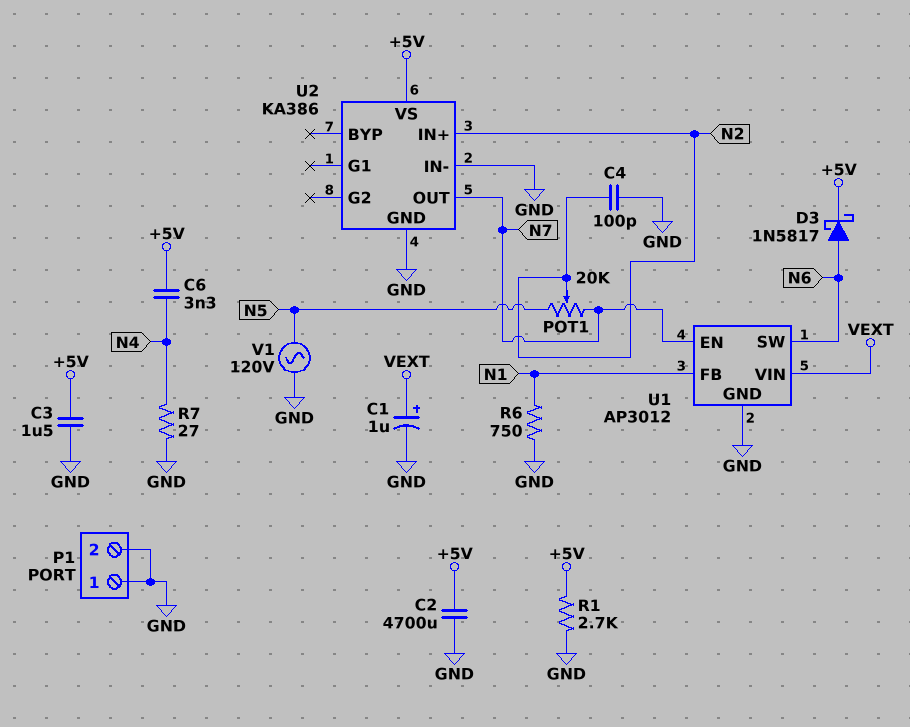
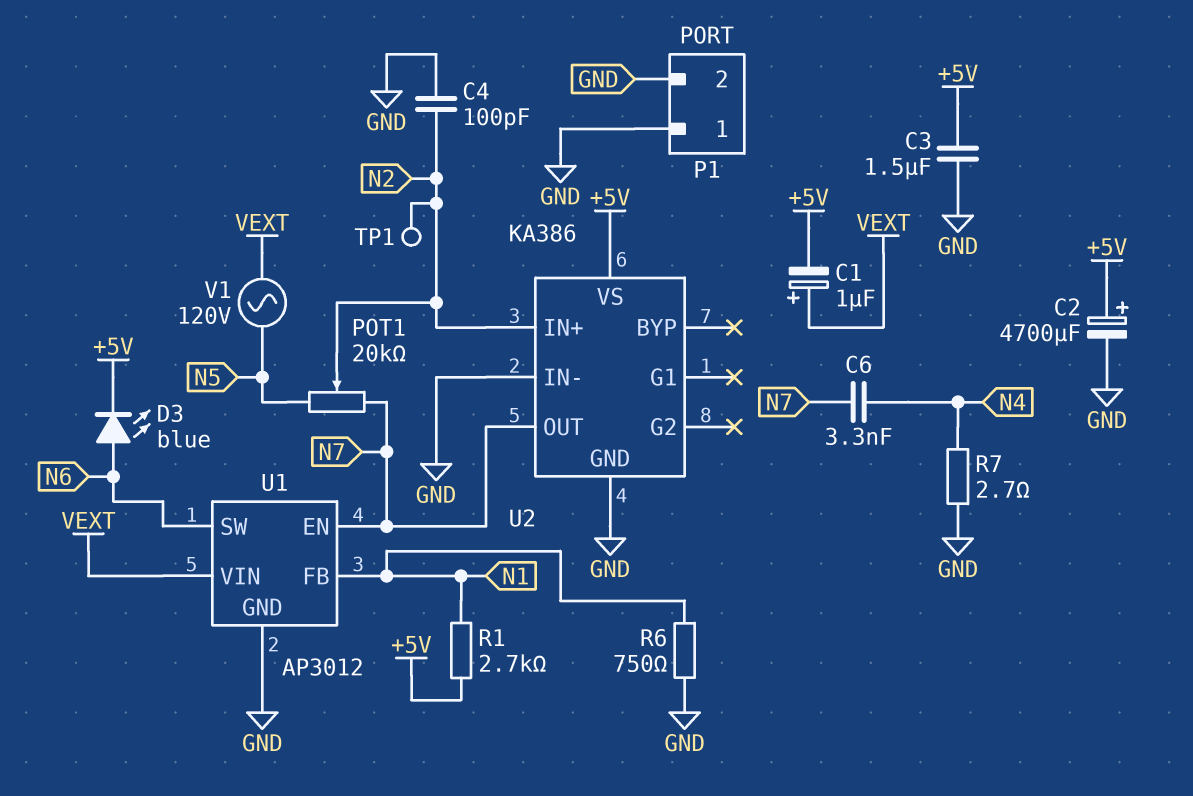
C1: 1uF (plus VEXT, minus GND) -> 1uF (plus VEXT, minus +5V)
C2: 4700uF (+5V, GND) -> 4700uF (plus +5V, minus GND)
C6: 3.3nF (+5V, N4) -> 3.3nF (N4, N7)
D3: schottky 1N5817 (A N6, K +5V) -> LED blue (A N6, K +5V)
R1: 2.7k (+5V, GND) -> 2.7k (+5V, N1)
R7: 27 (GND, N4) -> 2.7 (GND, N4)
TP1: none -> test point (N2)
V1: AC 120V (GND, N5) -> AC 120V (N5, VEXT)

